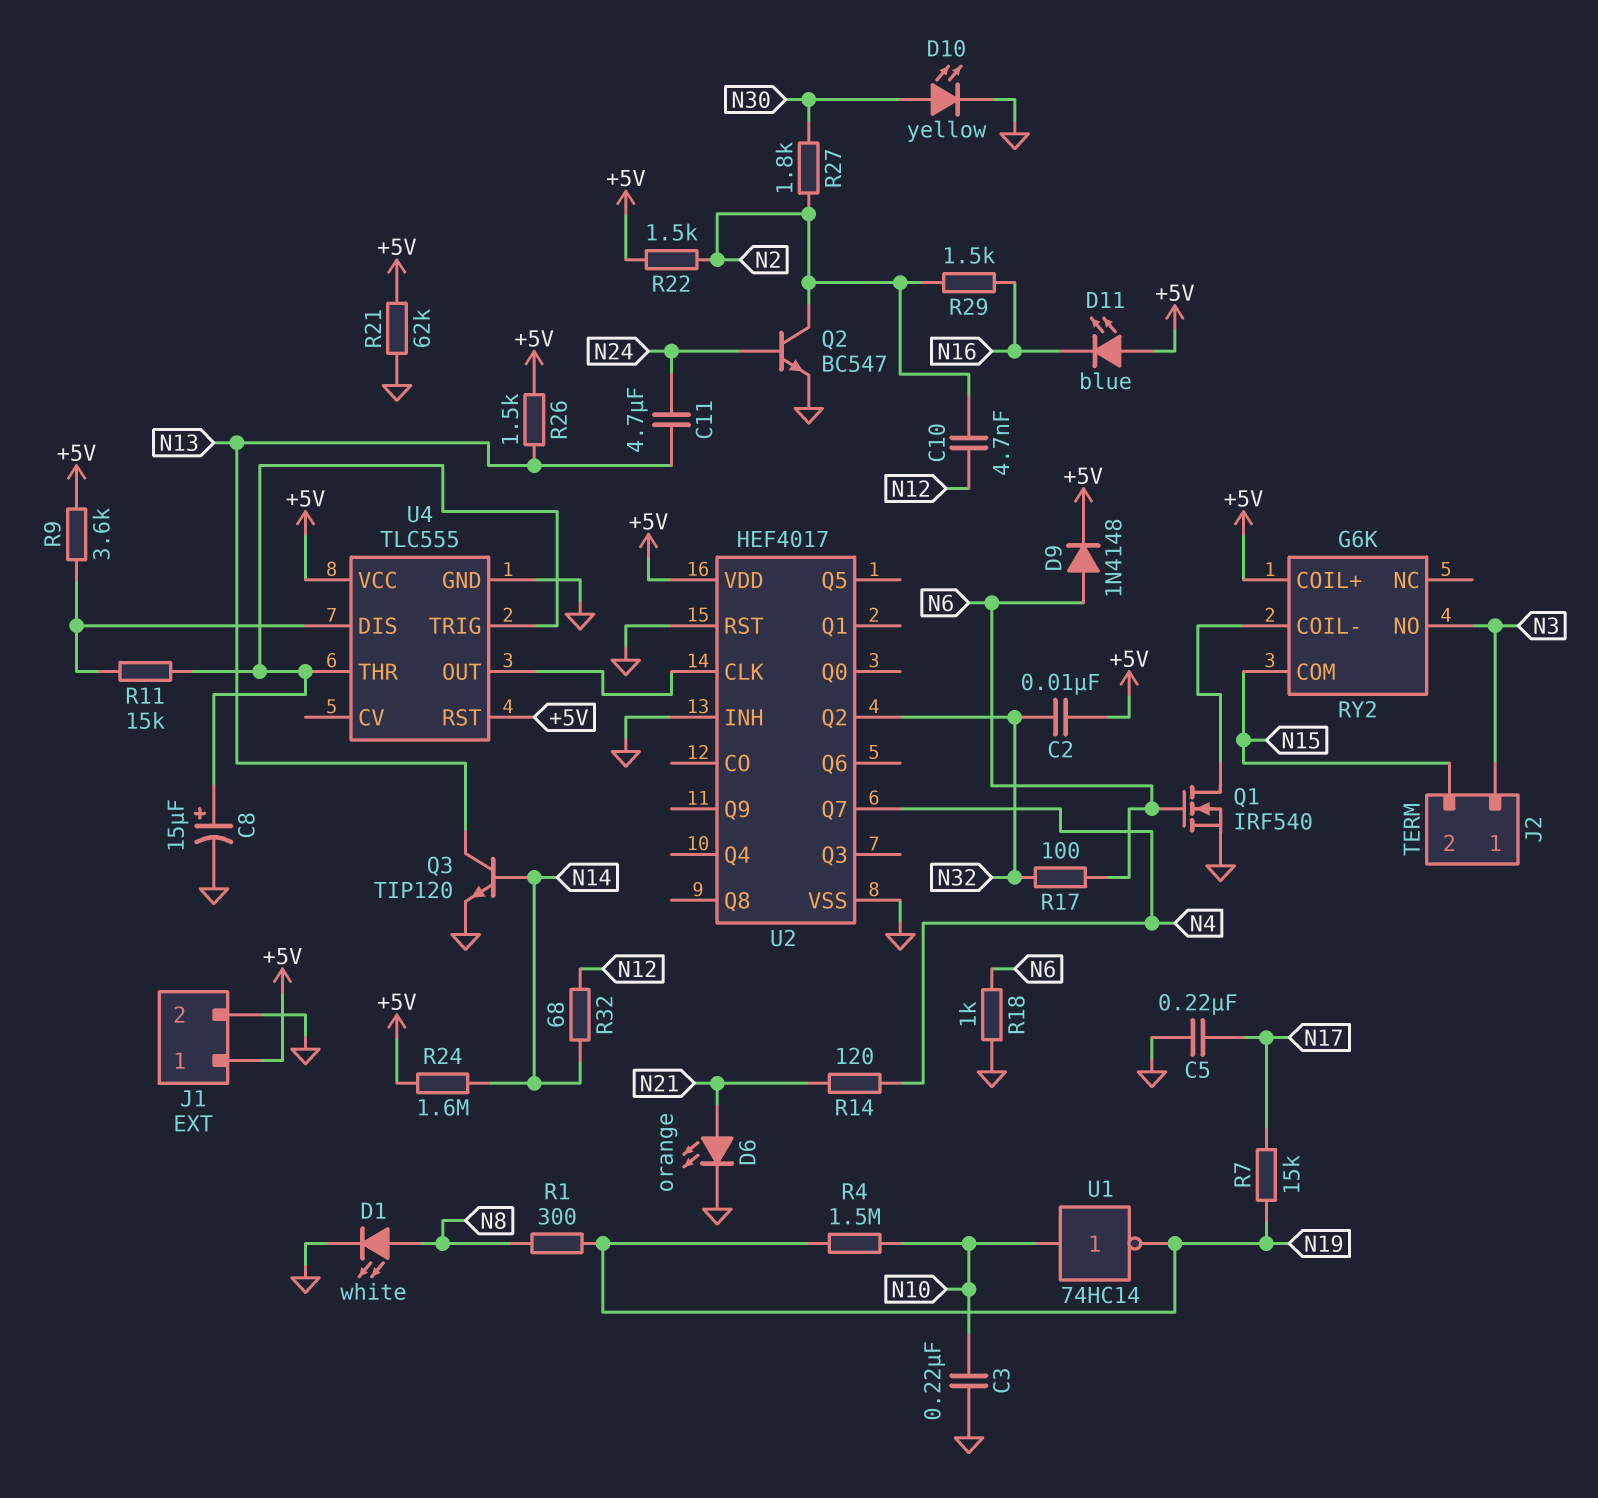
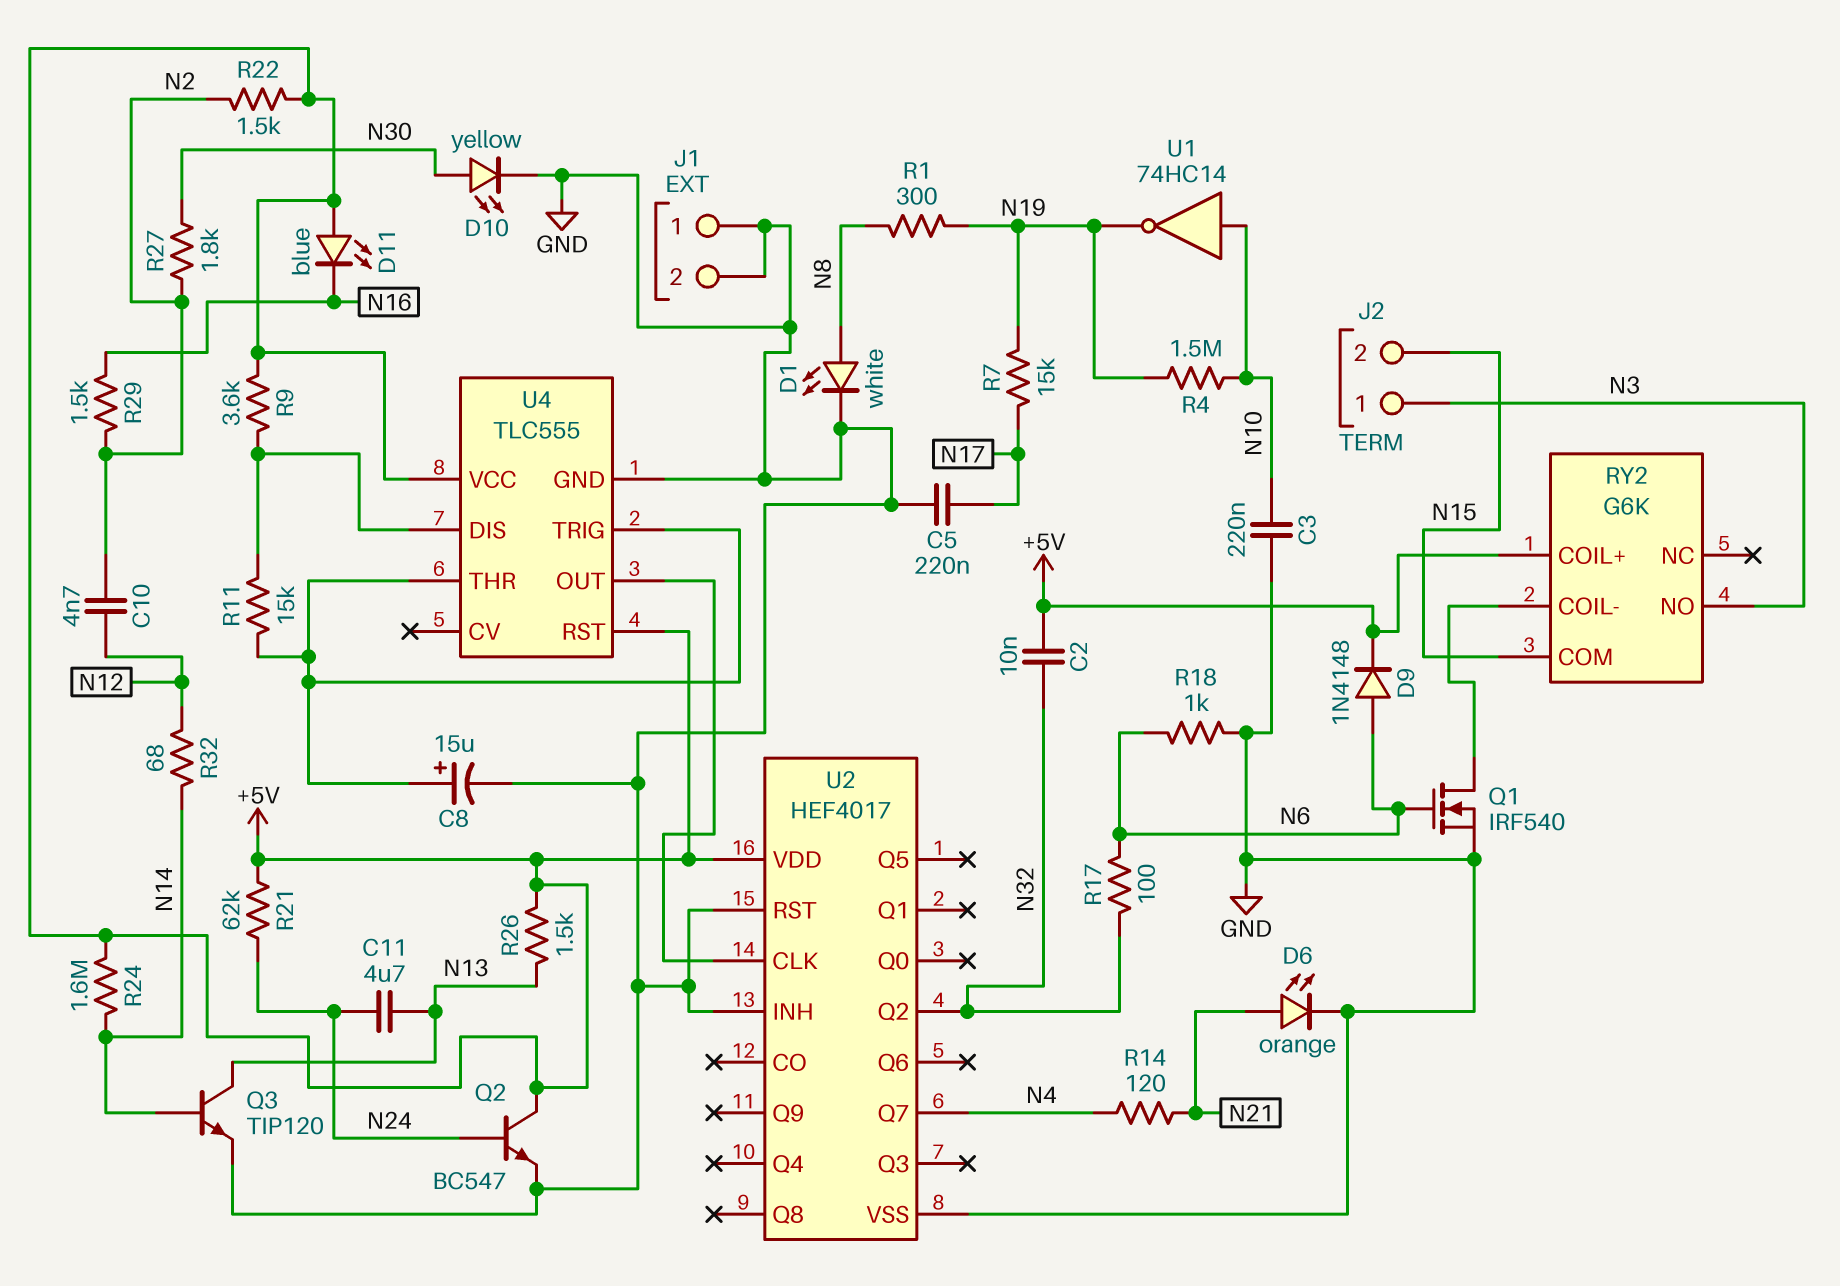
J1 pin 1: +5V -> GND
Q2: NPN BC547 (B N24, C N2, E GND) -> NPN BC547 (B N24, C +5V, E GND)
R21: 62k (+5V, GND) -> 62k (+5V, N24)

